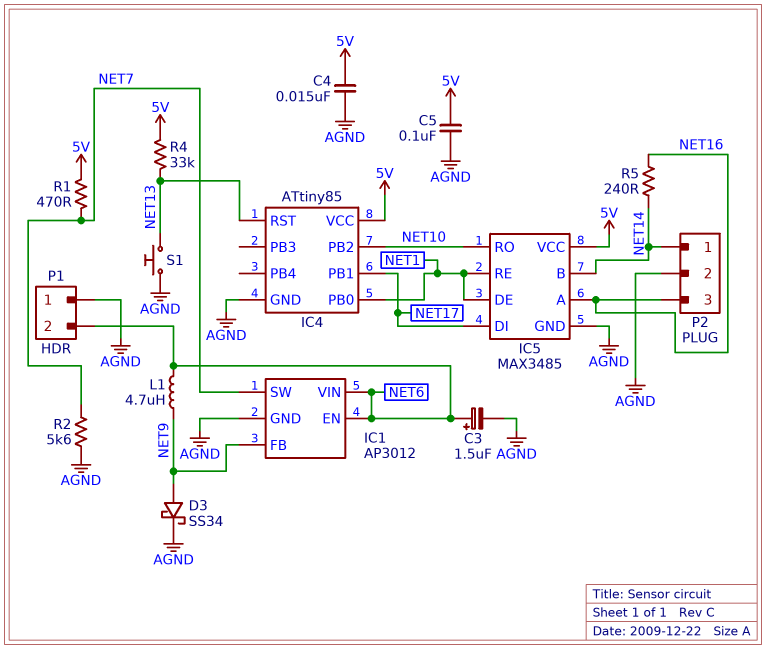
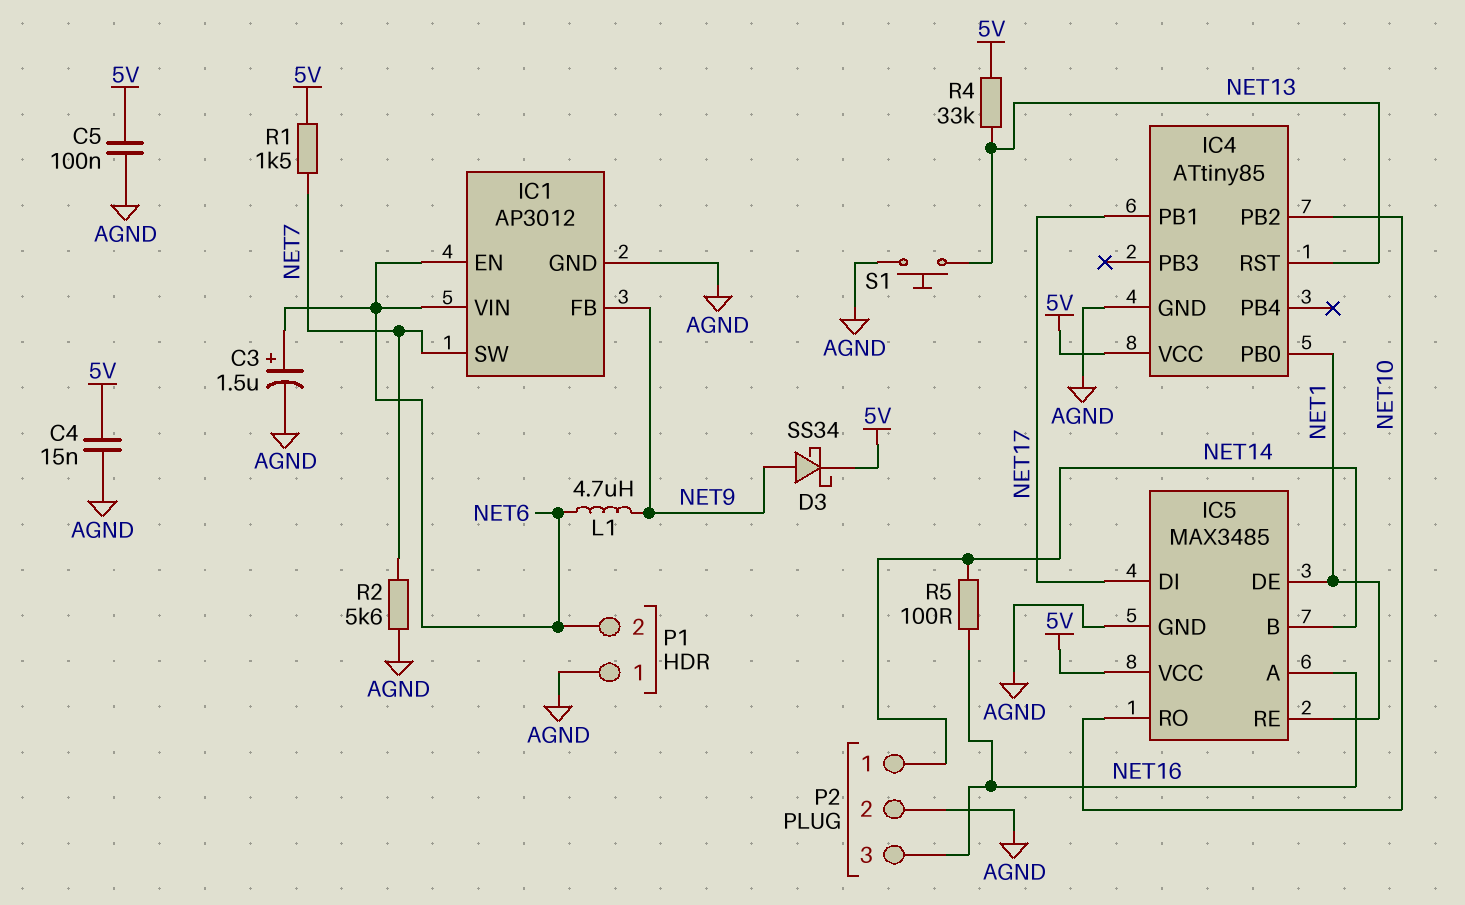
D3: schottky SS34 (A NET9, K AGND) -> schottky SS34 (A NET9, K 5V)
R1: 470 (5V, NET7) -> 1.5k (5V, NET7)
R5: 240 (NET14, NET16) -> 100 (NET14, NET16)

